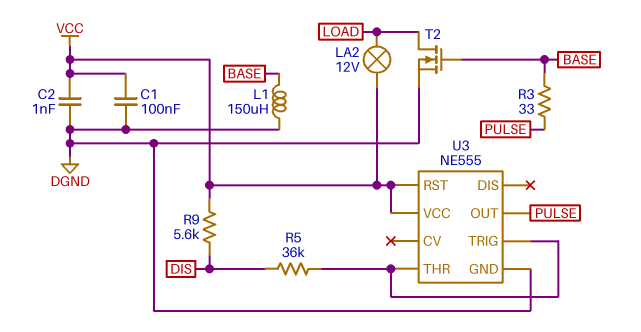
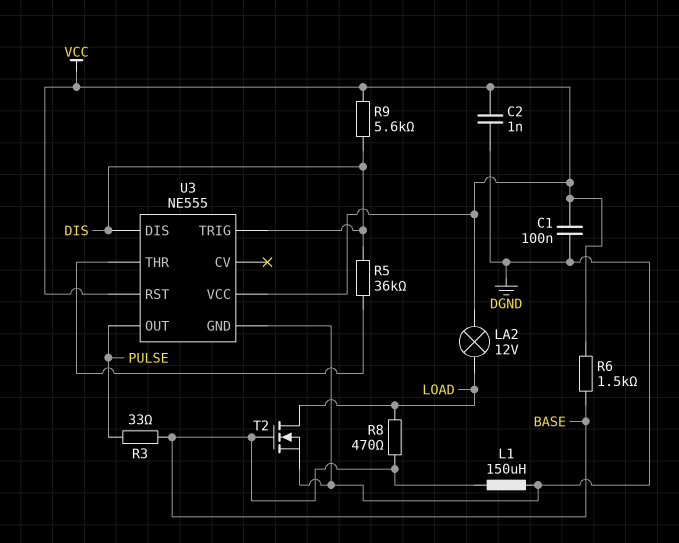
R6: none -> 1.5k (BASE, VCC)
R8: none -> 470 (BASE, LOAD)
U3 pin DIS: none -> DIS
U3 pin TRIG: U3/THR -> DIS

